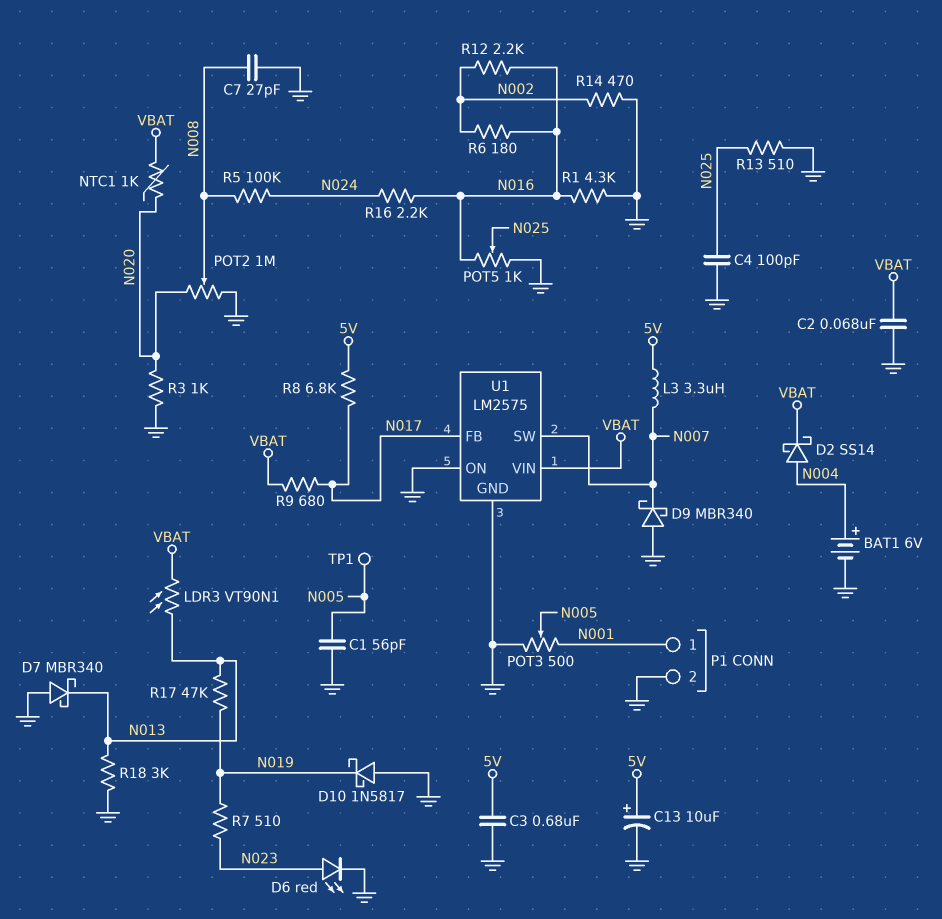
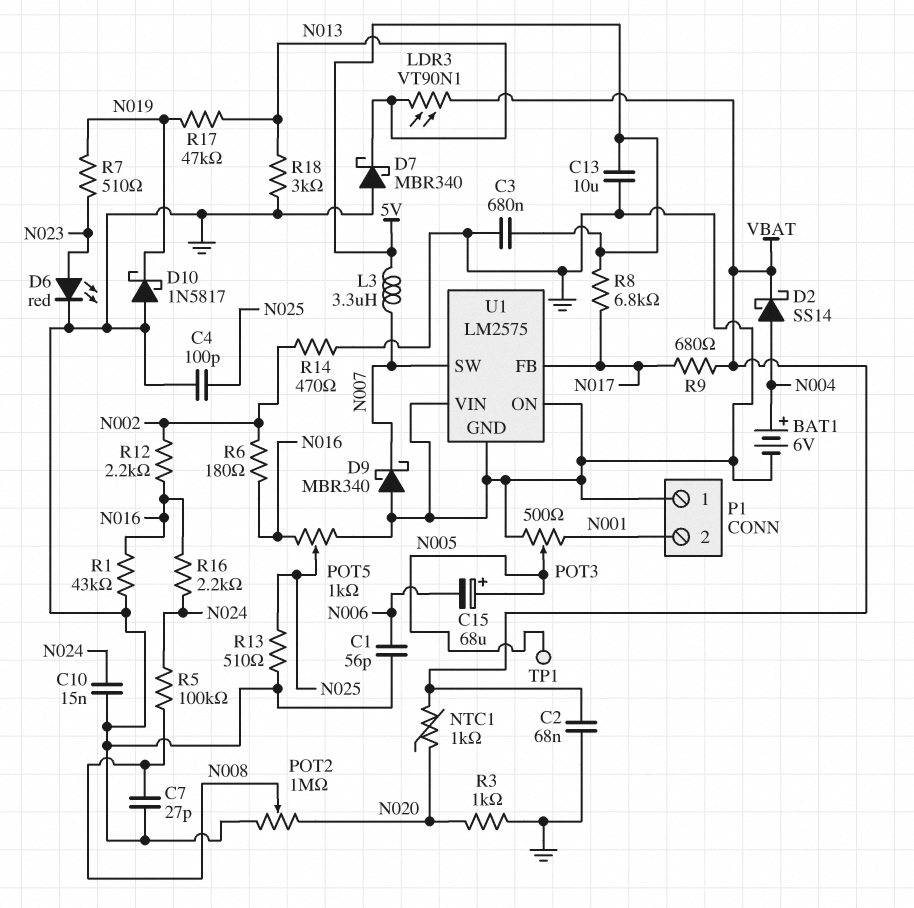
C1: 56pF (GND, N005) -> 56pF (GND, N006)
C10: none -> 15nF (GND, N024)
C13: 10uF (plus 5V, minus GND) -> 10uF (5V, GND)
C15: none -> 68uF (plus N005, minus N006)
P1 pin 1: N001 -> GND
P1 pin 2: GND -> N001
R1: 4.3k (GND, N016) -> 43k (GND, N016)
U1 pin VIN: VBAT -> GND

